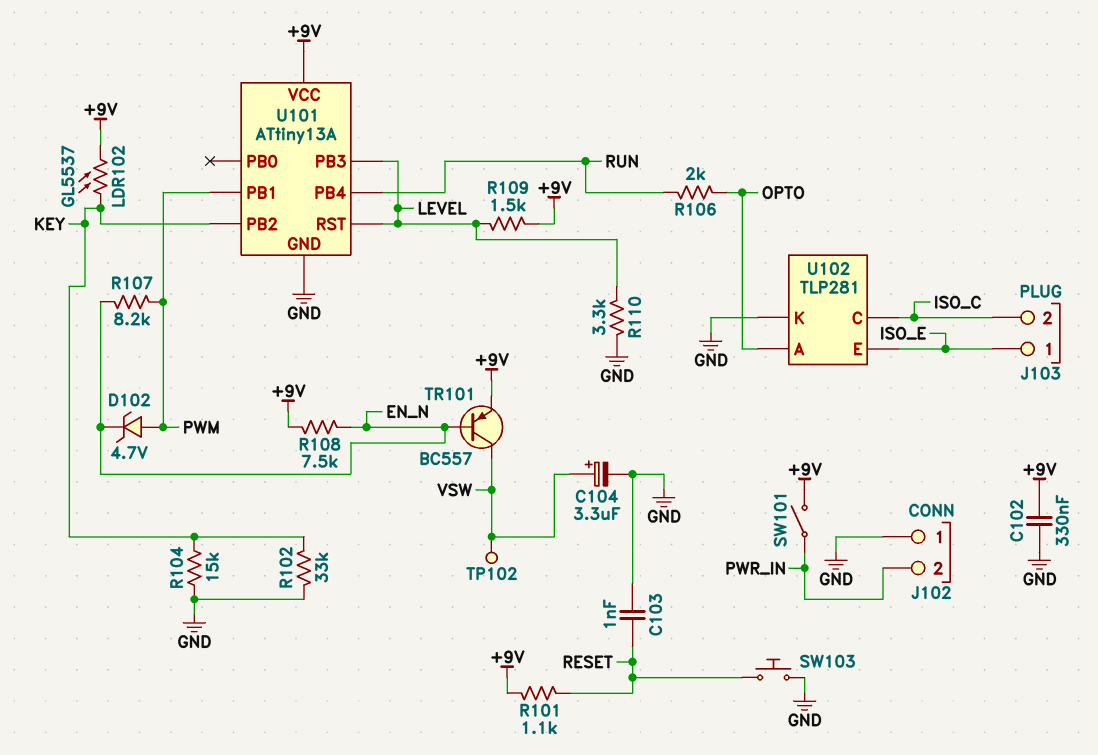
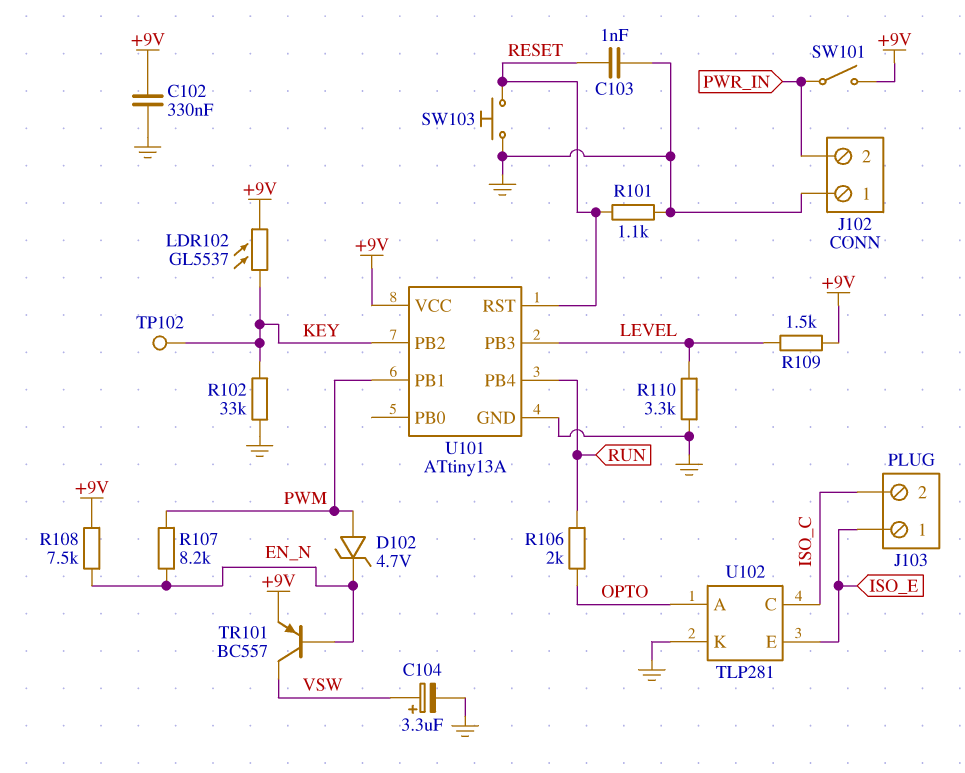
R101: 1.1k (+9V, RESET) -> 1.1k (GND, RESET)
R104: 15k (GND, KEY) -> none
TP102: test point (VSW) -> test point (KEY)
U101 pin RST: LEVEL -> RESET

